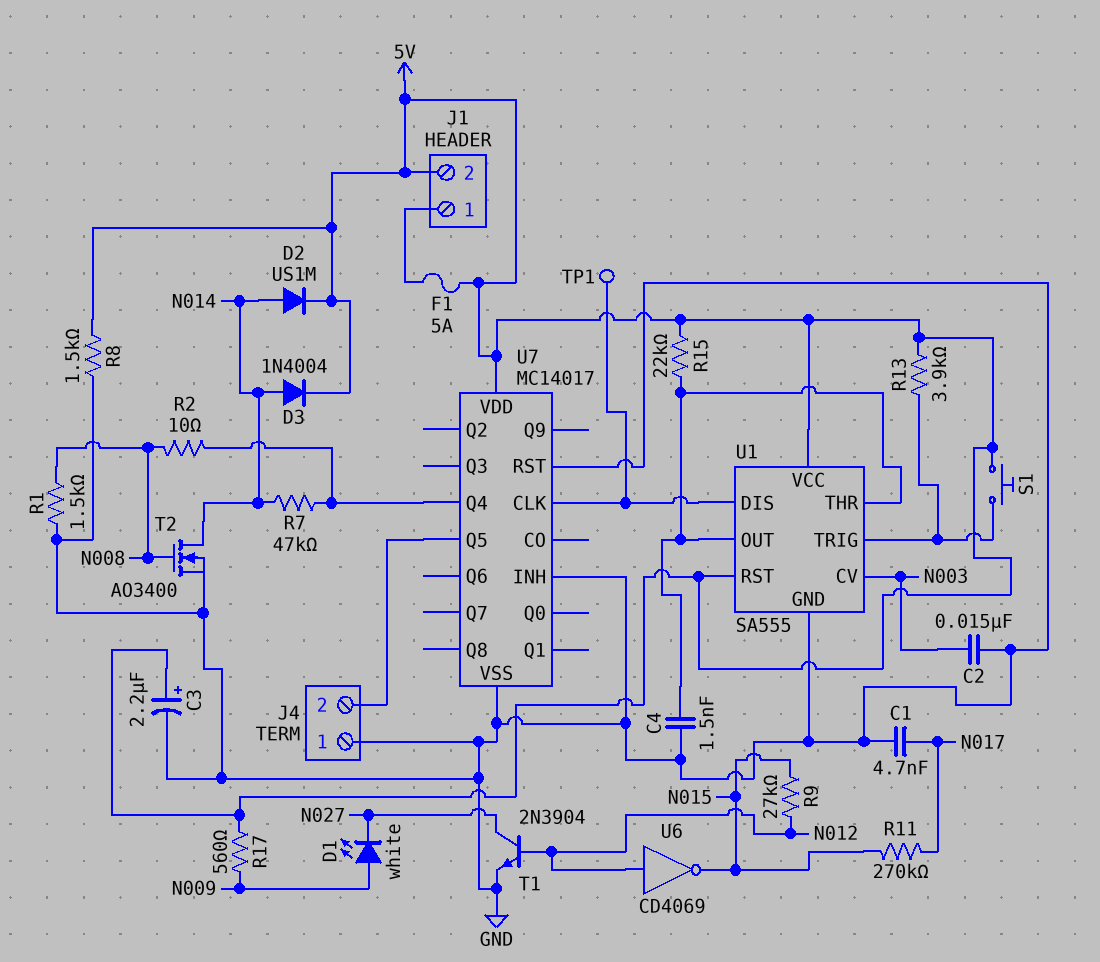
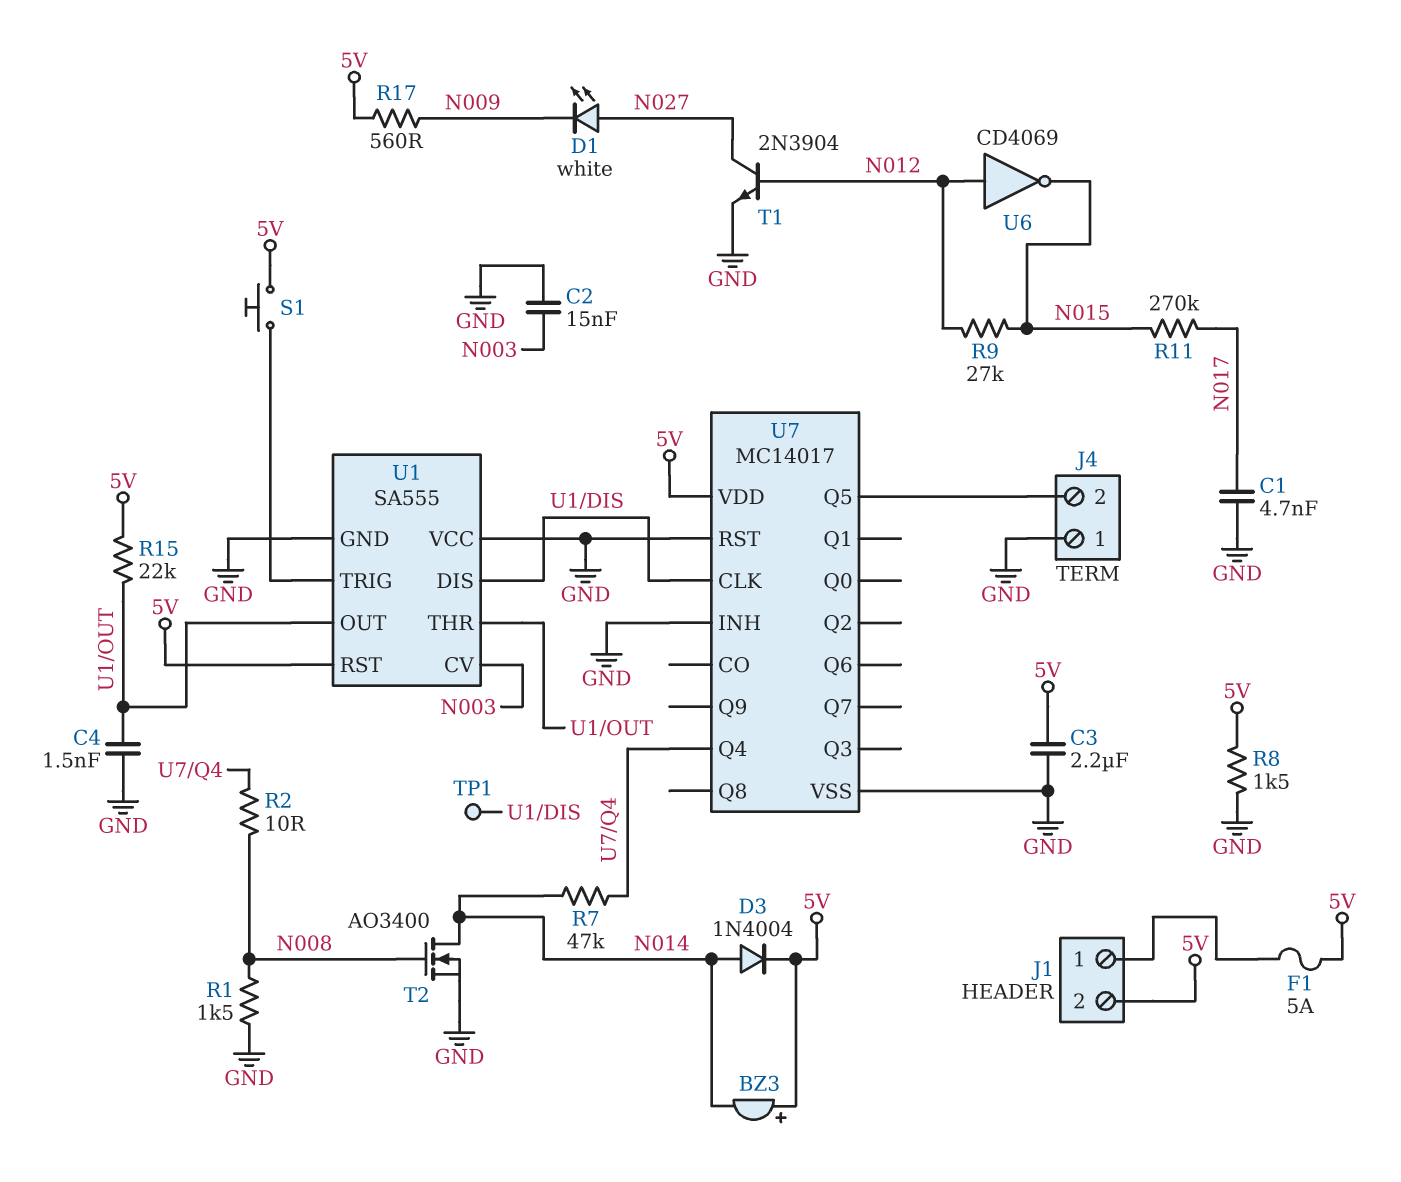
BZ3: none -> buzzer (plus 5V, minus N014)
C3: 2.2uF (plus 5V, minus GND) -> 2.2uF (5V, GND)
D1: LED white (A N009, K N027) -> LED white (A N027, K N009)
D2: diode US1M (A N014, K 5V) -> none
R13: 3.9k (5V, U1/TRIG) -> none
U1 pin VCC: 5V -> GND

